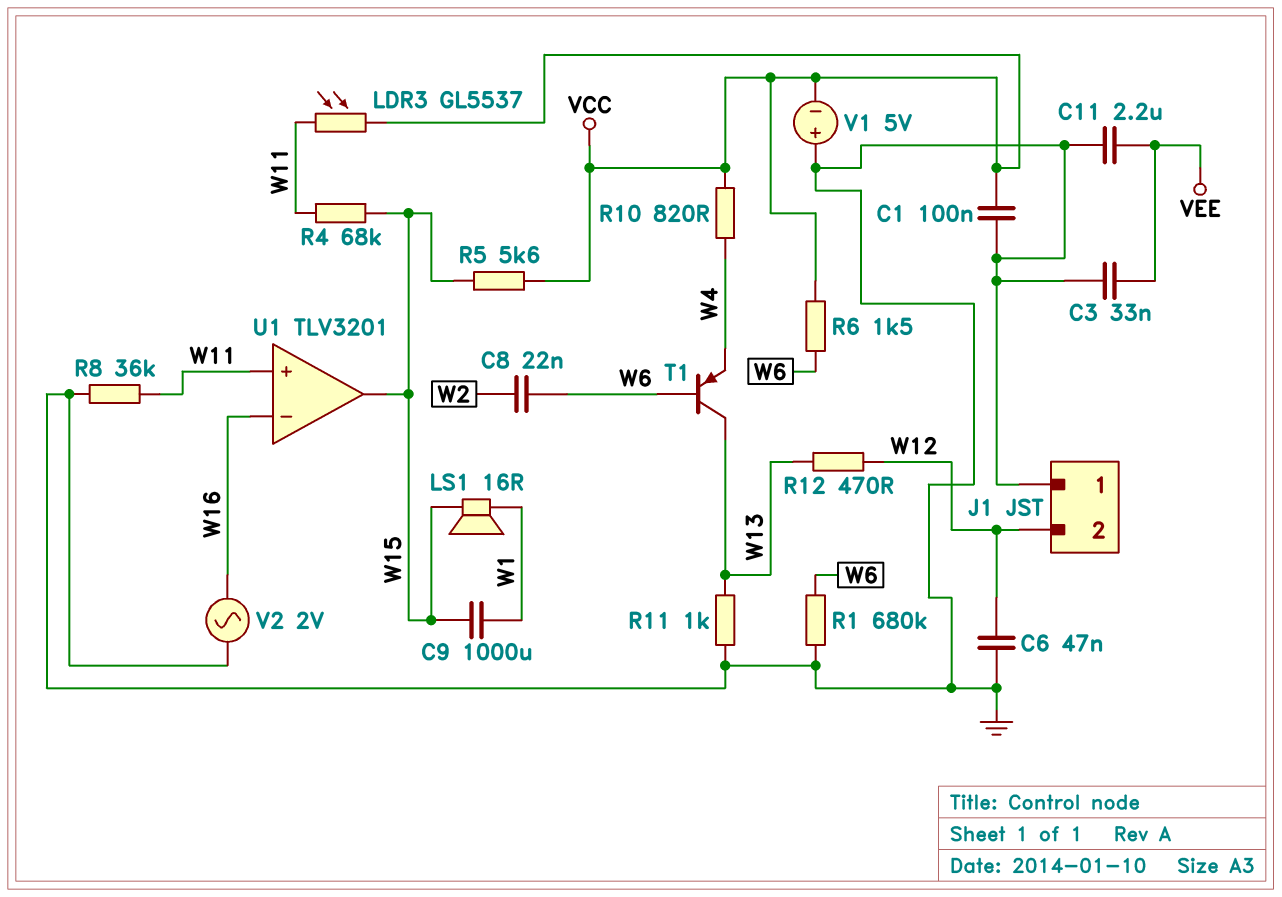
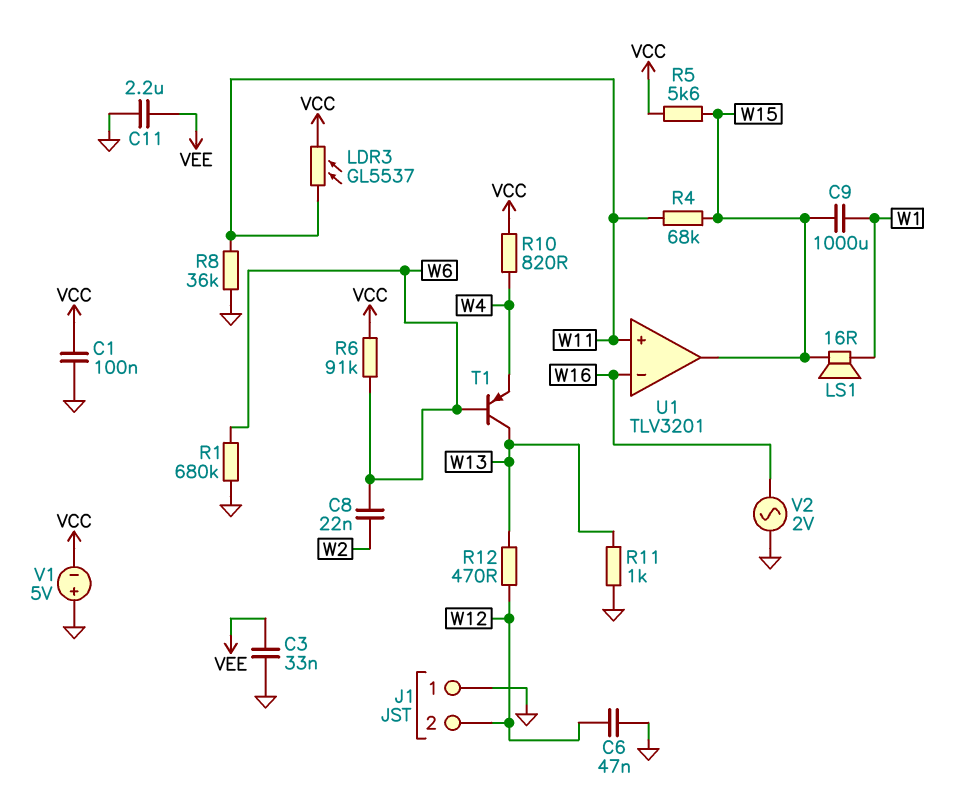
R6: 1.5k (VCC, W6) -> 91k (VCC, W6)

